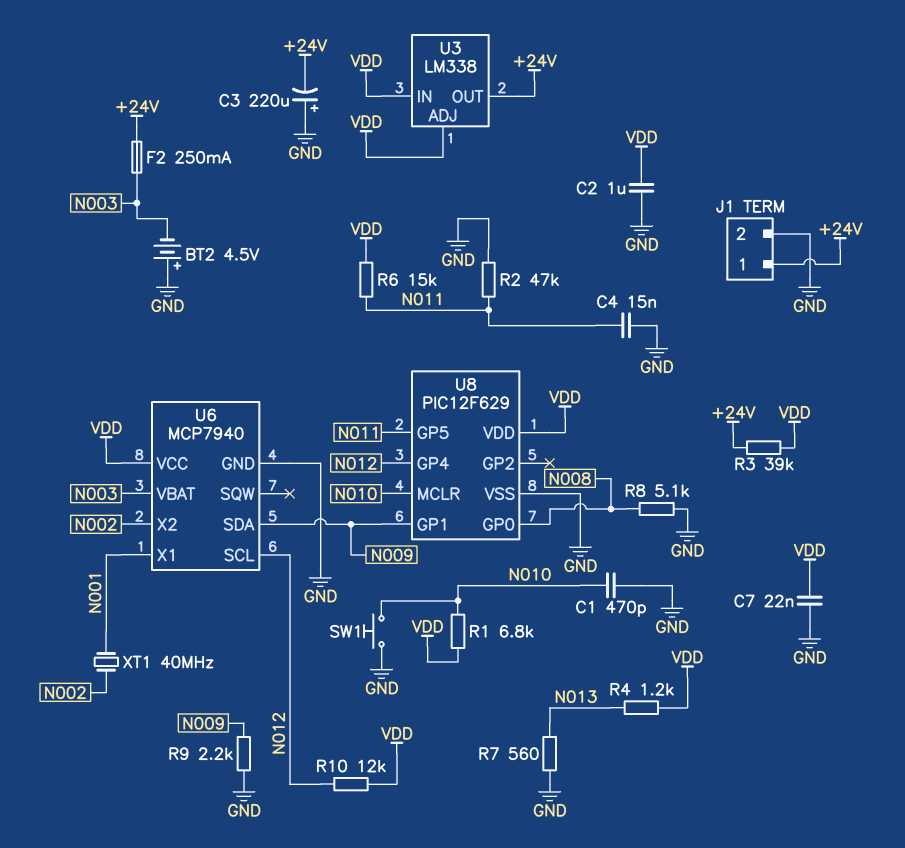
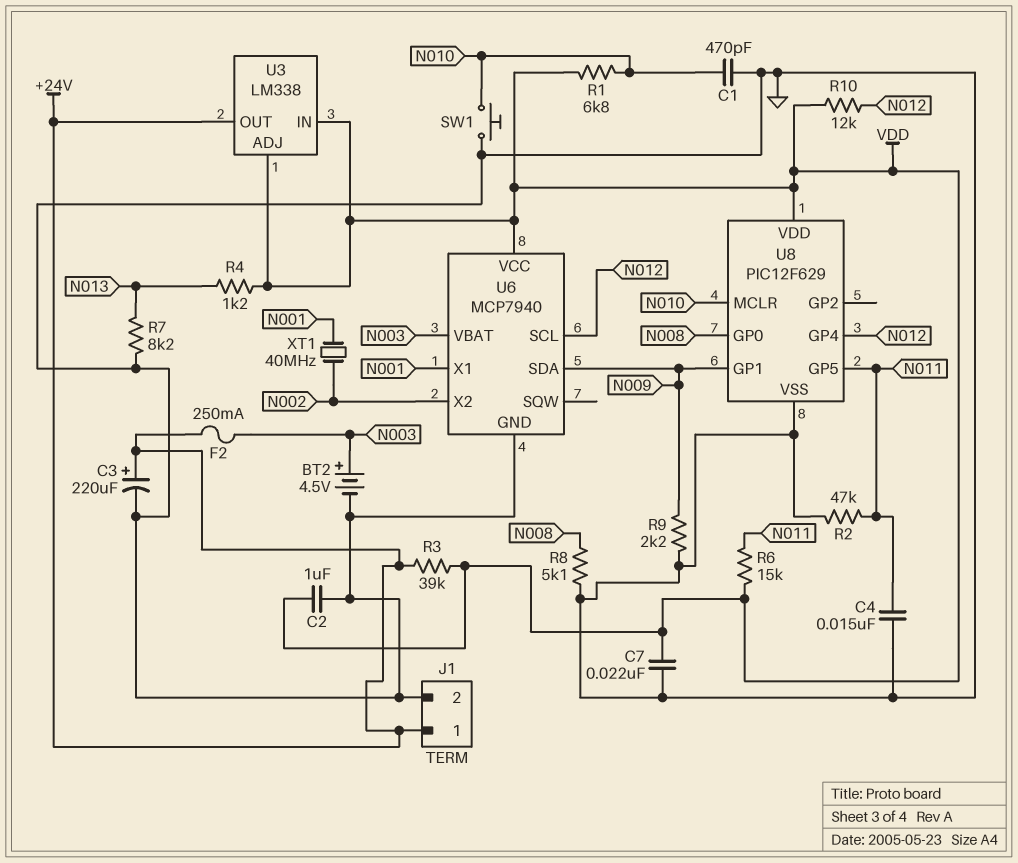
BT2: 4.5V (plus GND, minus N003) -> 4.5V (plus N003, minus GND)
C3: 220uF (plus GND, minus +24V) -> 220uF (plus +24V, minus GND)
R7: 560 (GND, N013) -> 8.2k (GND, N013)

